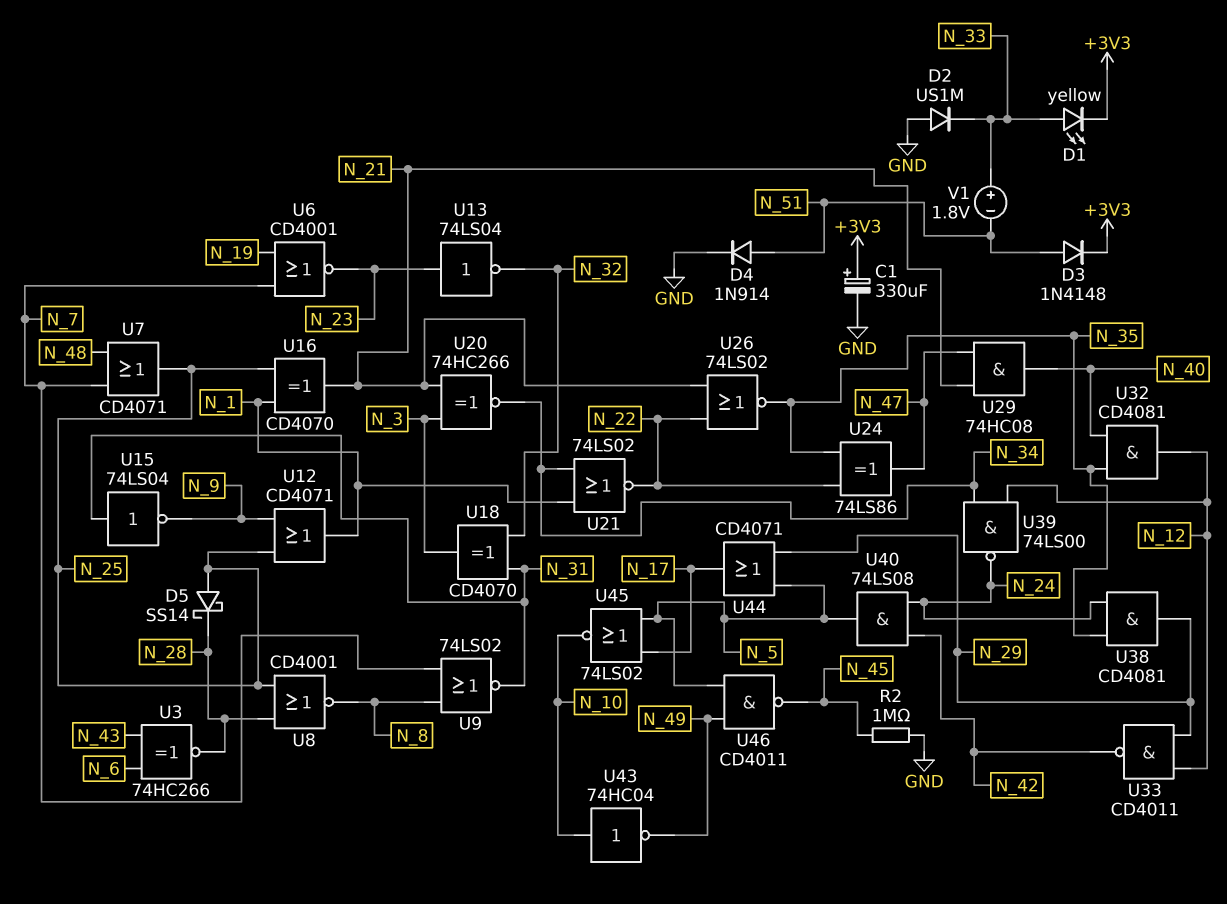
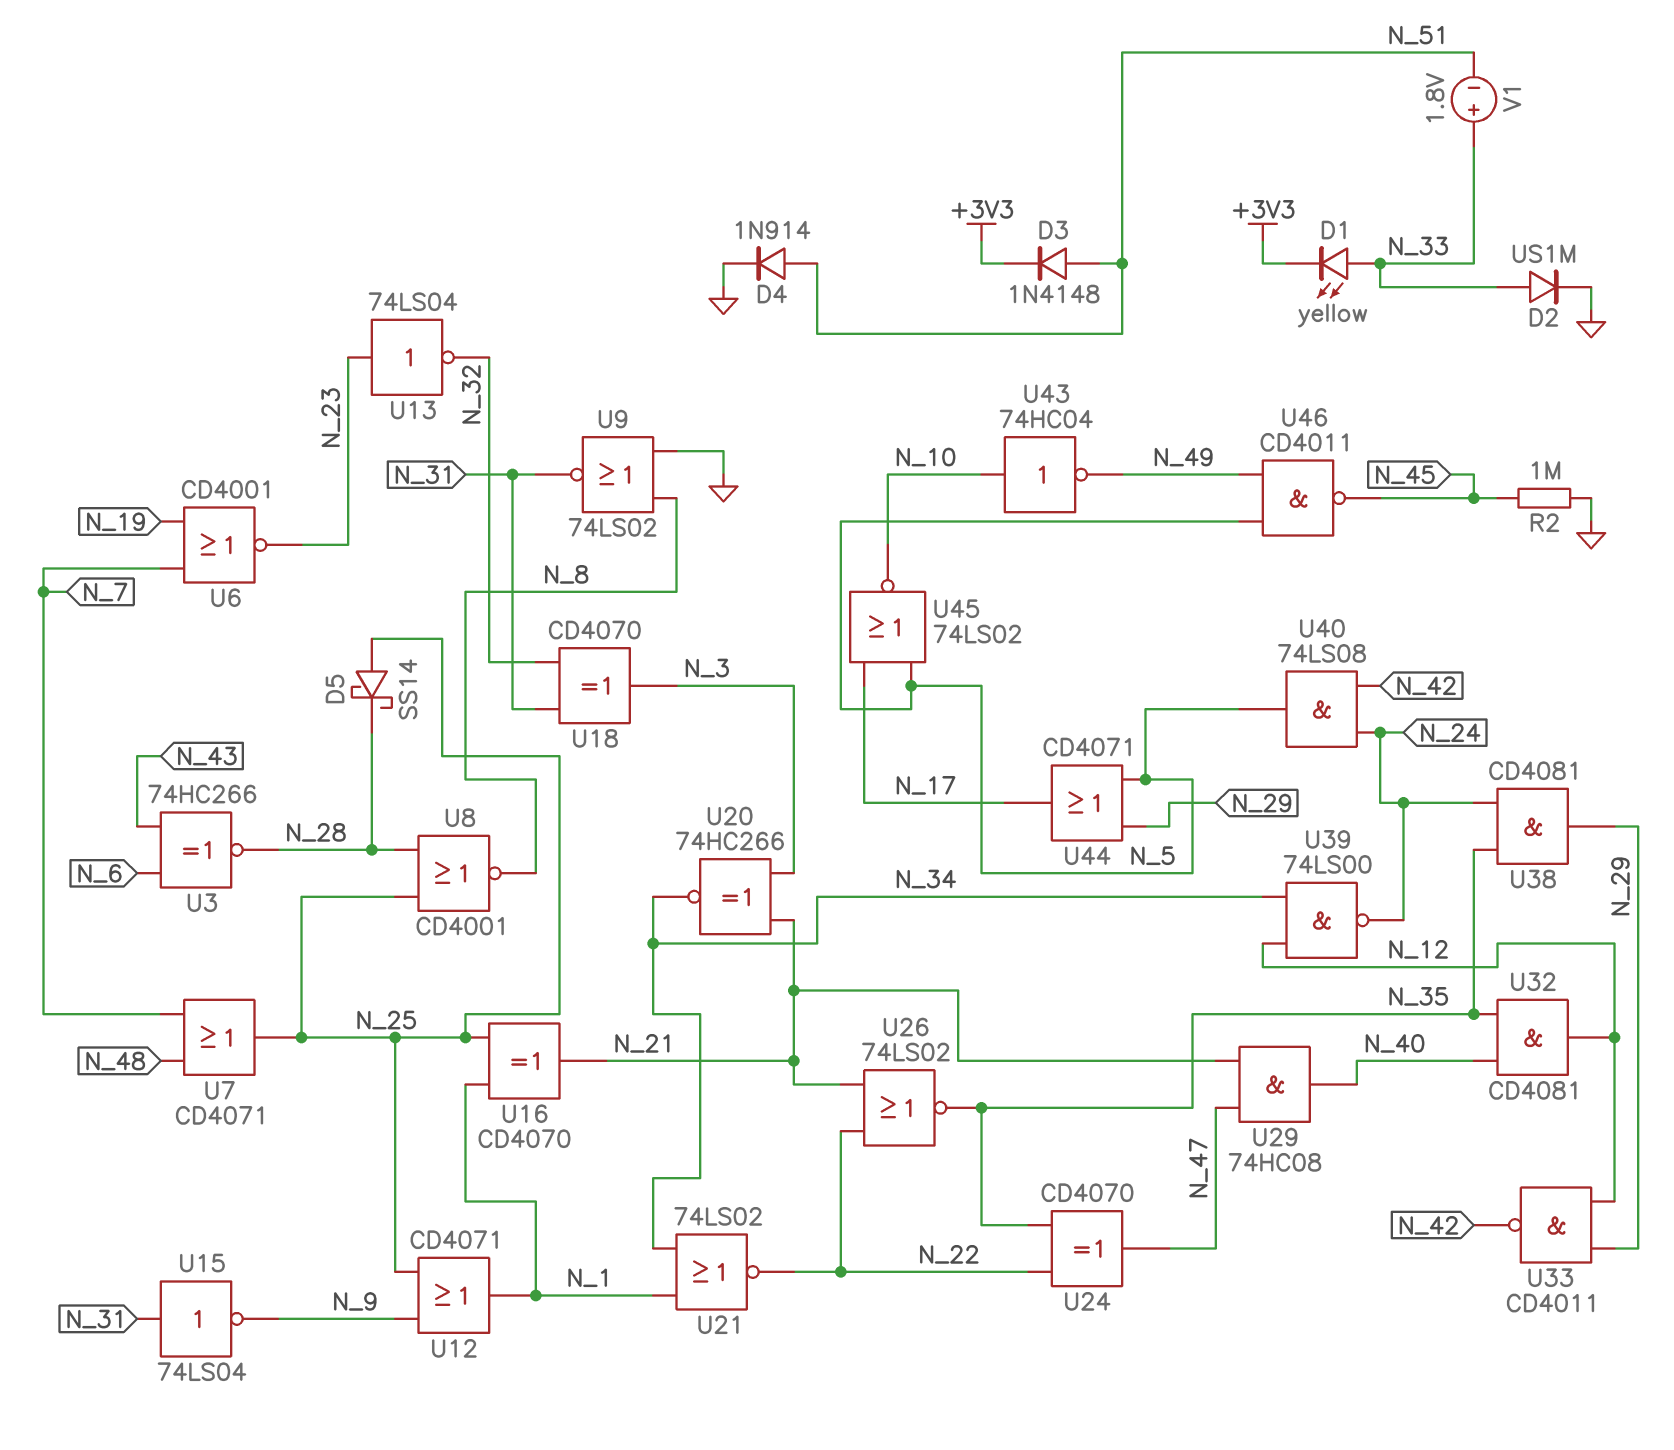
C1: 330uF (plus +3V3, minus GND) -> none
D2: diode US1M (A GND, K N_33) -> diode US1M (A N_33, K GND)
U9: NOR 74LS02 (in N_7, in N_8, out N_31) -> NOR 74LS02 (in GND, in N_8, out N_31)
U24: XOR 74LS86 (in N_22, in N_35, out N_47) -> XOR CD4070 (in N_22, in N_35, out N_47)

